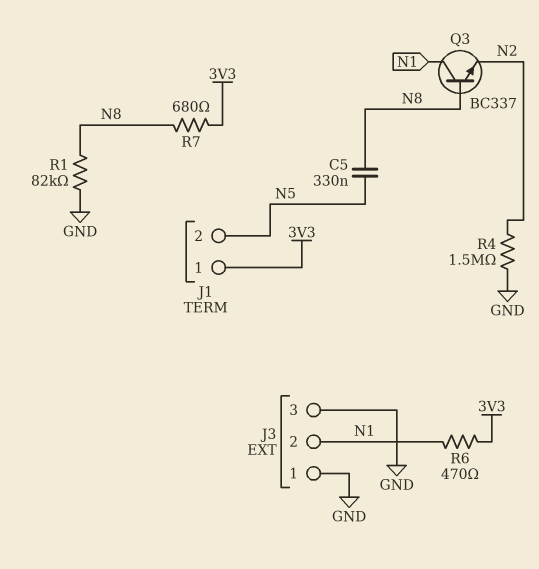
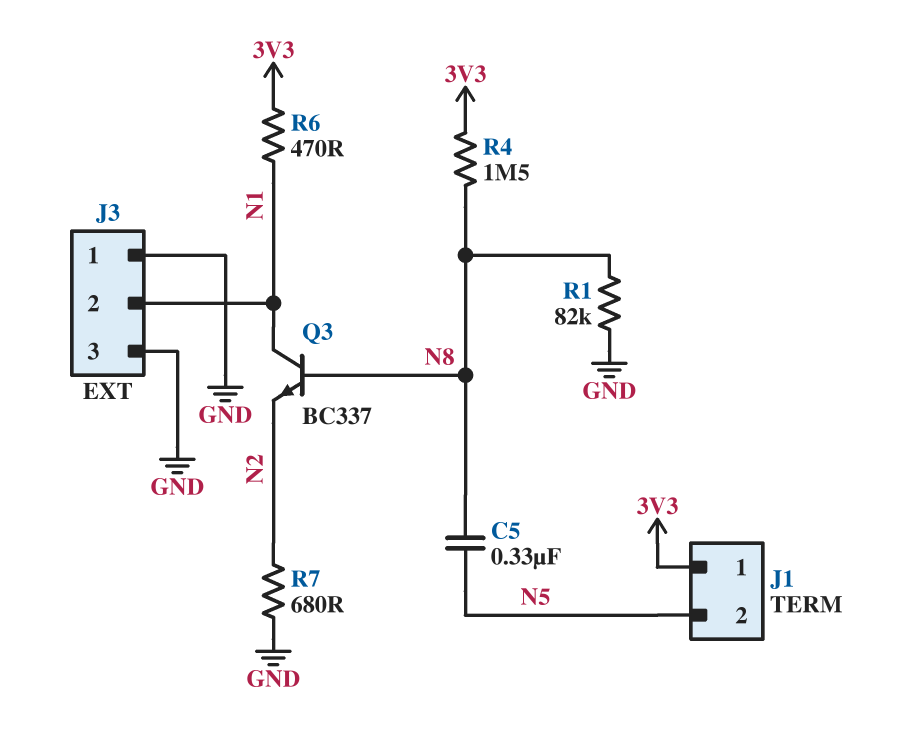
R4: 1.5M (GND, N2) -> 1.5M (3V3, N8)
R7: 680 (3V3, N8) -> 680 (GND, N2)

